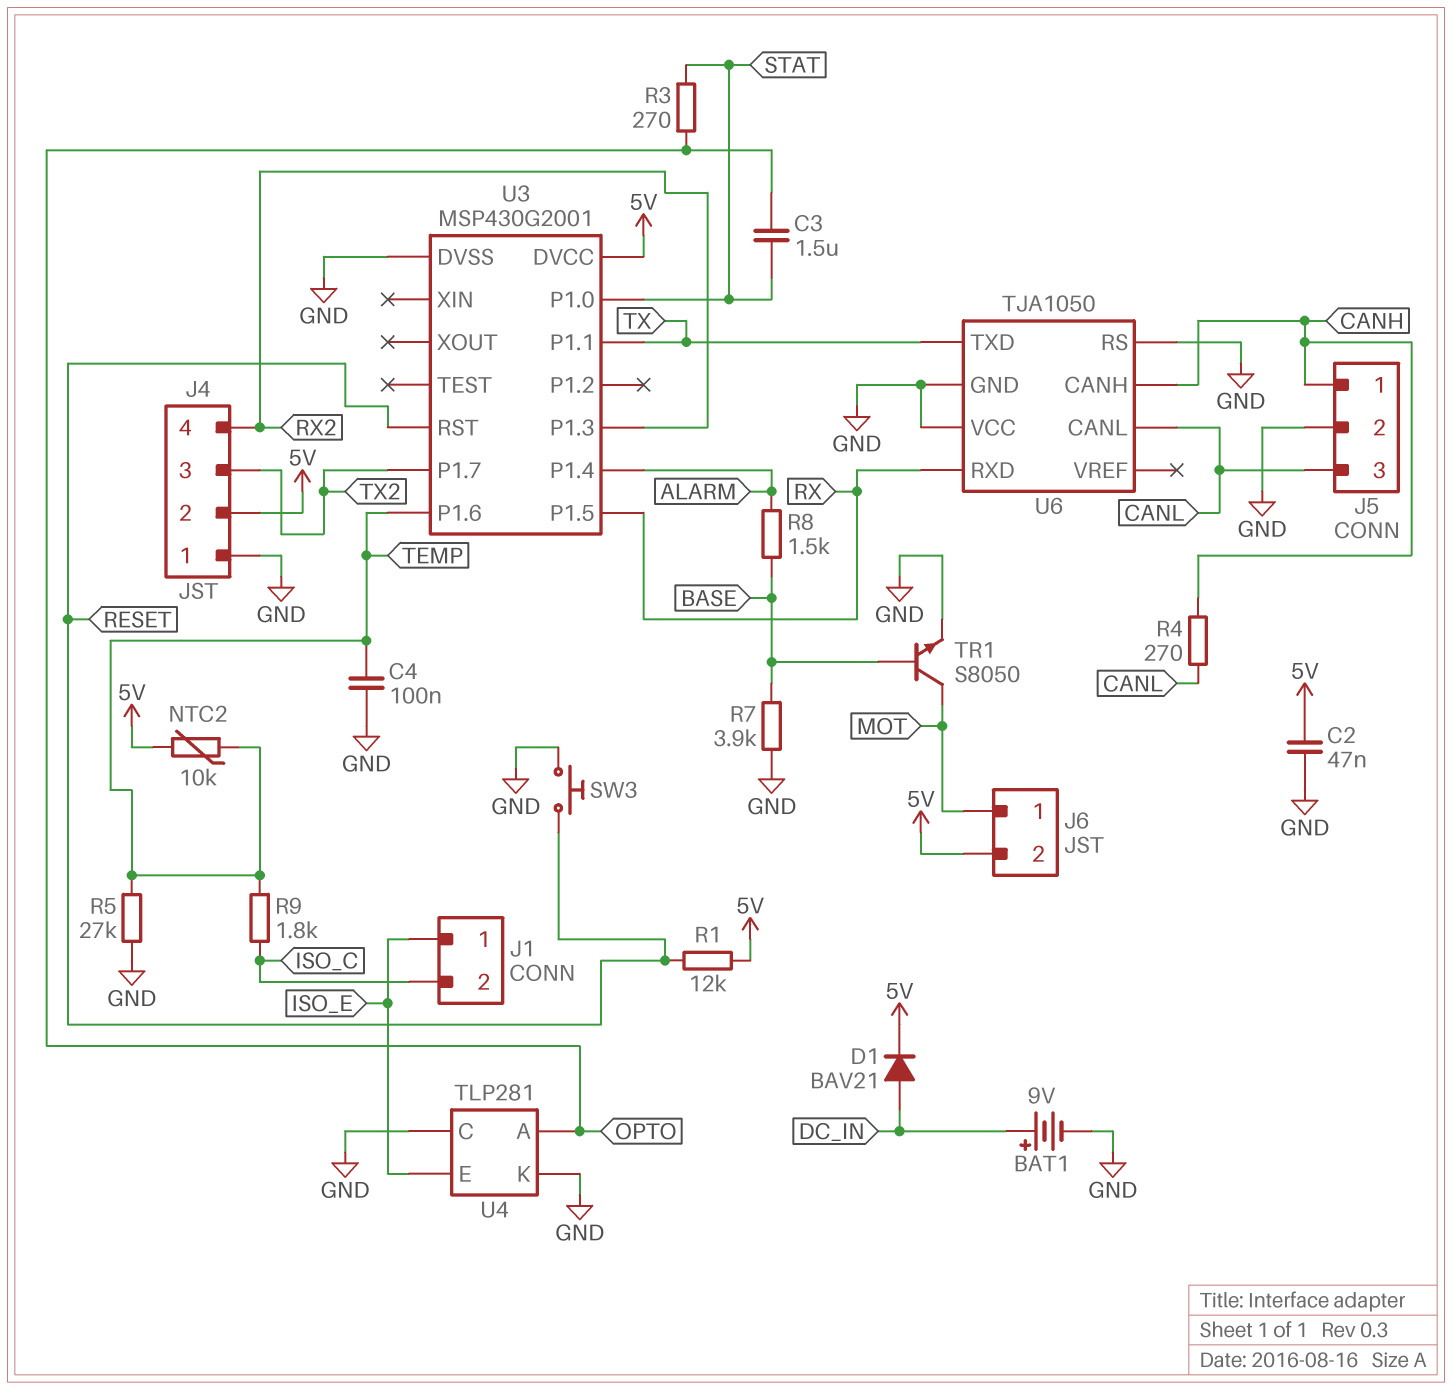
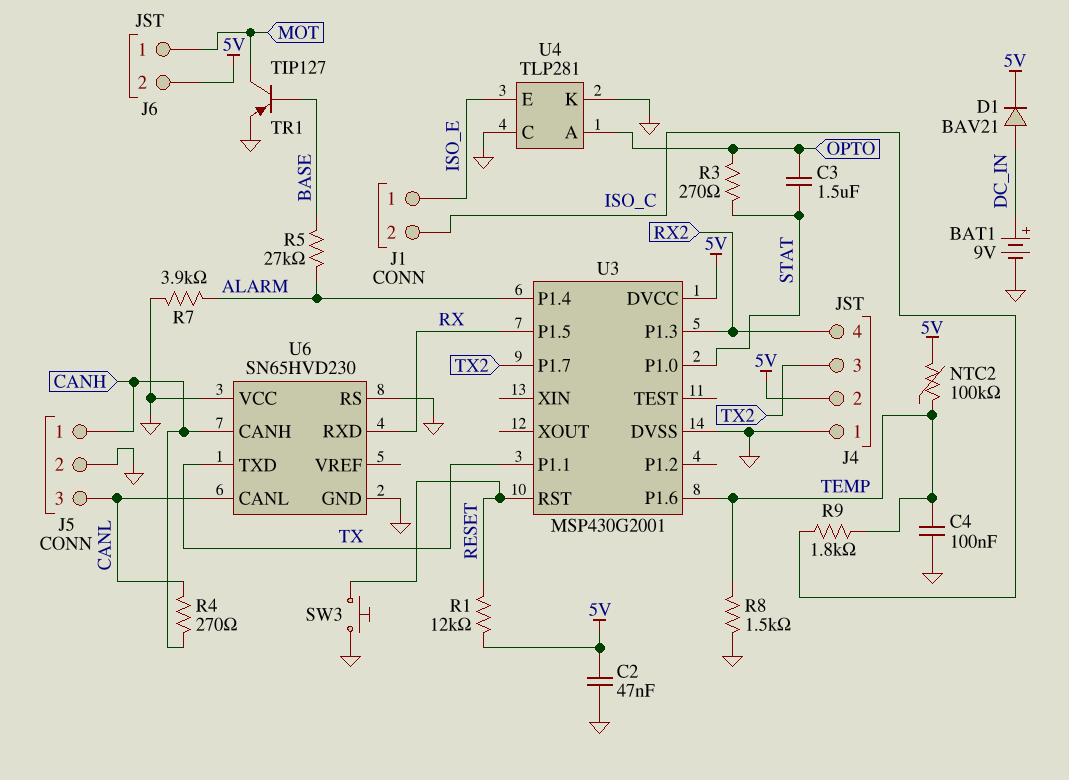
NTC2: 10k (5V, TEMP) -> 100k (5V, TEMP)
R5: 27k (GND, TEMP) -> 27k (ALARM, BASE)
R7: 3.9k (BASE, GND) -> 3.9k (ALARM, GND)
R8: 1.5k (ALARM, BASE) -> 1.5k (GND, TEMP)
TR1: NPN S8050 (B BASE, C MOT, E GND) -> PNP TIP127 (B BASE, C MOT, E GND)
U6: TJA1050 -> SN65HVD230

